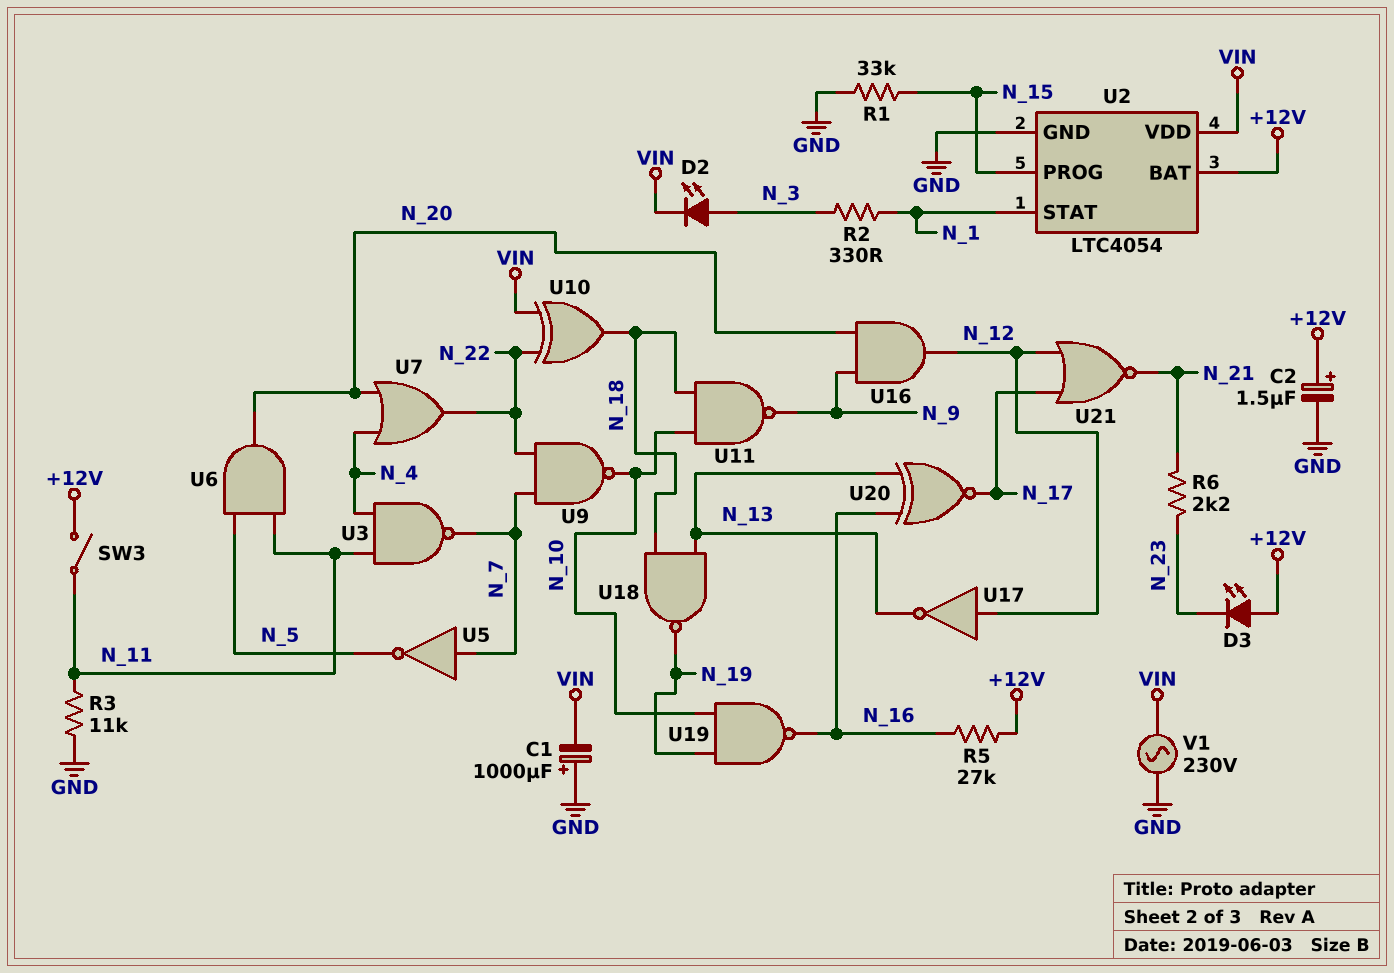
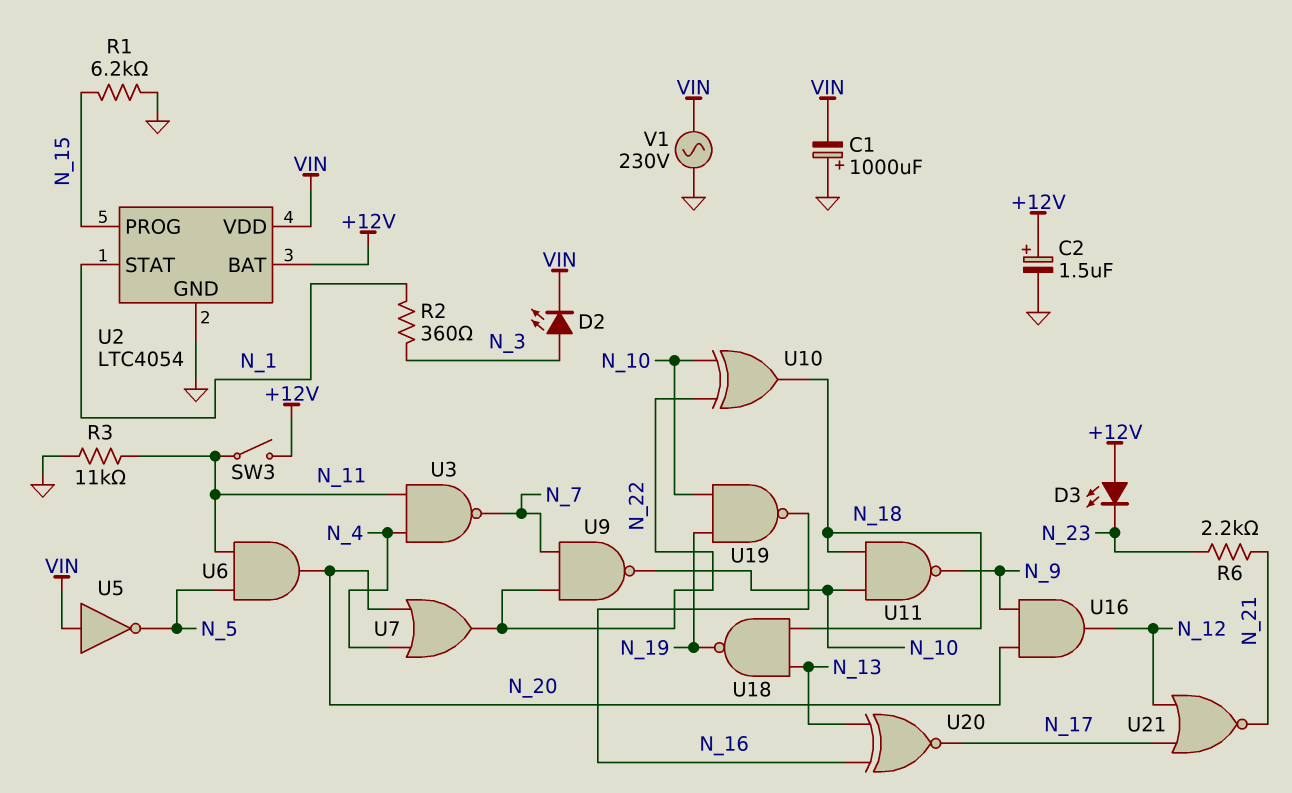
R1: 33k (GND, N_15) -> 6.2k (GND, N_15)
R2: 330 (N_1, N_3) -> 360 (N_1, N_3)
R5: 27k (+12V, N_16) -> none
U5: NOT (in N_7, out N_5) -> NOT (in VIN, out N_5)
U10: XOR (in N_22, in VIN, out N_18) -> XOR (in N_10, in N_22, out N_18)
U17: NOT (in N_12, out N_13) -> none

